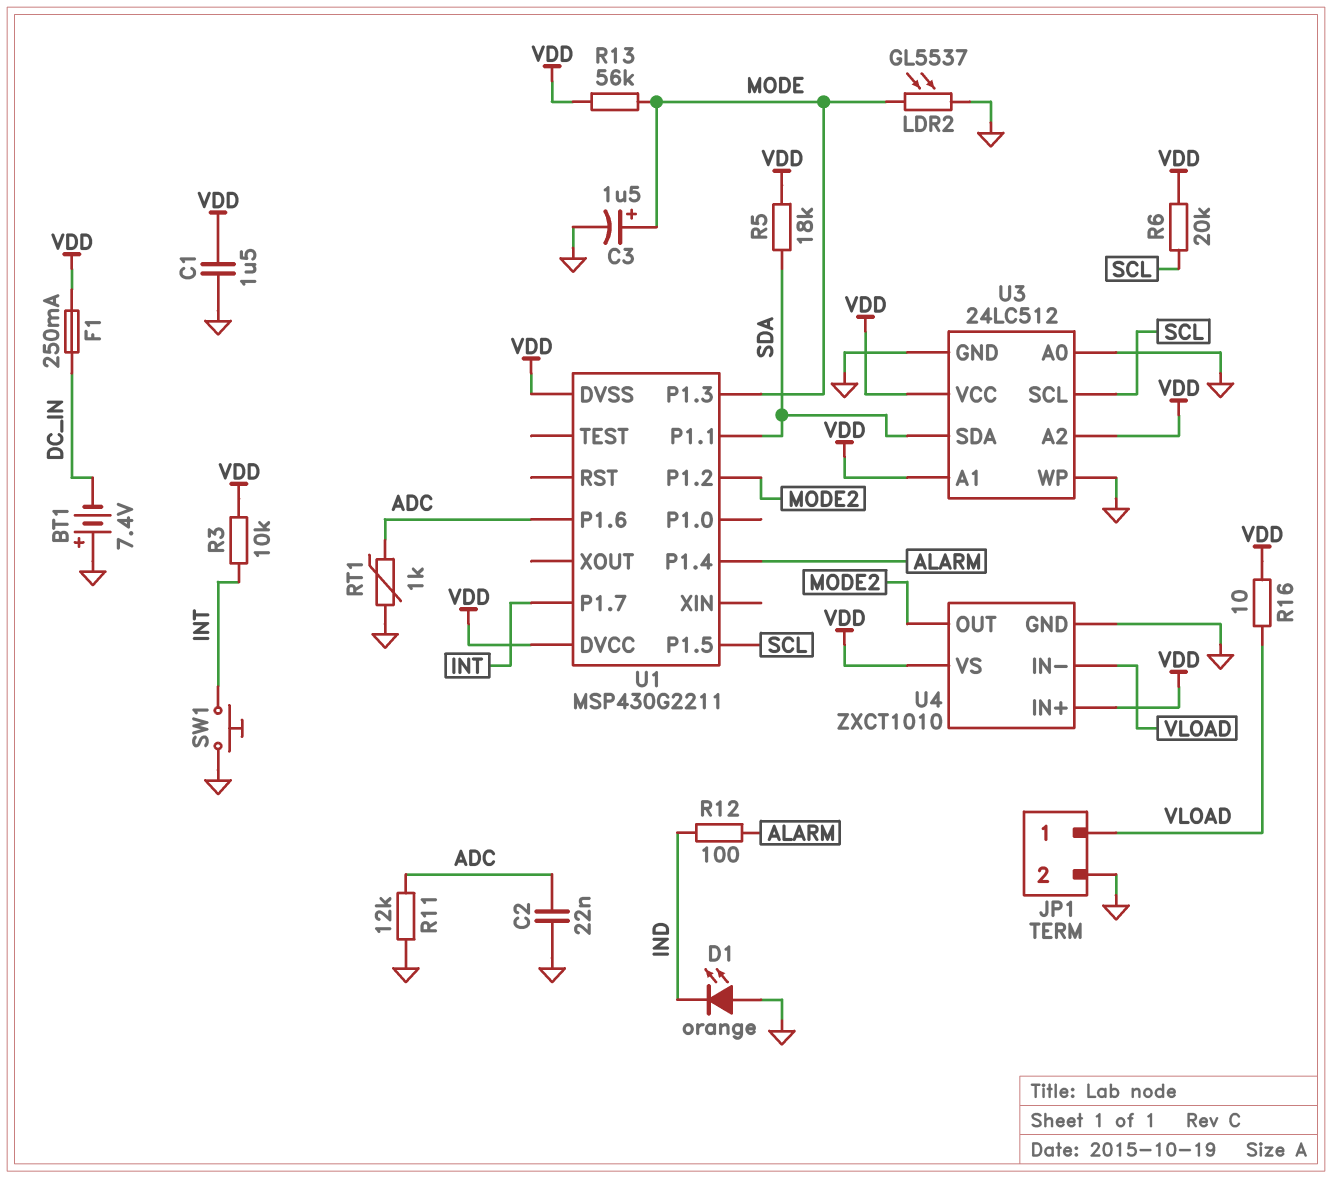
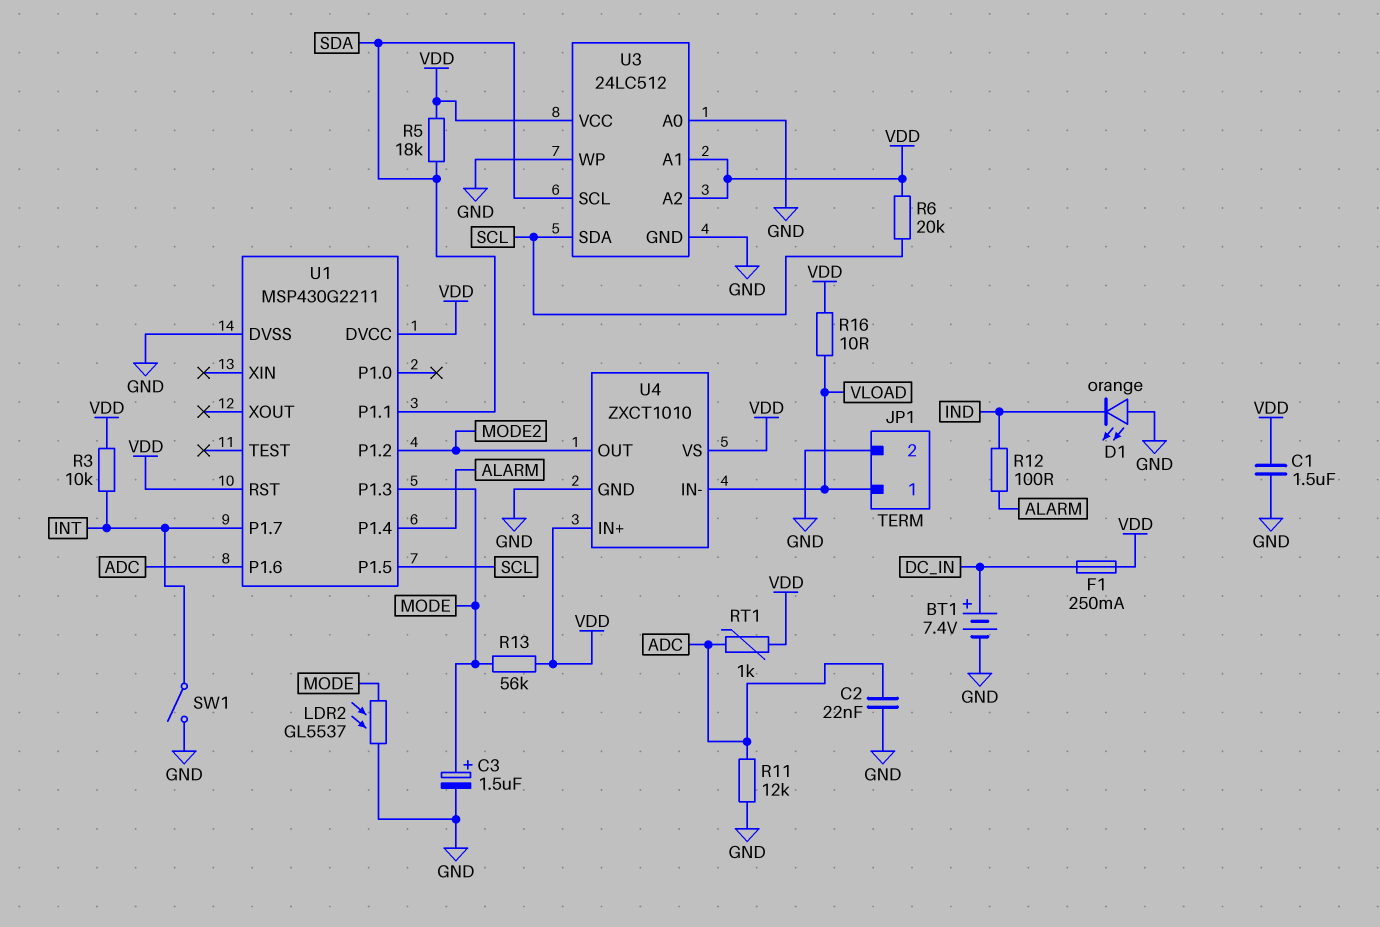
BT1: 7.4V (plus GND, minus DC_IN) -> 7.4V (plus DC_IN, minus GND)
RT1: 1k (ADC, GND) -> 1k (ADC, VDD)
SW1: button (GND, INT) -> switch (GND, INT)
U1 pin DVSS: VDD -> GND
U1 pin RST: none -> VDD
U3 pin SCL: SCL -> SDA
U3 pin SDA: SDA -> SCL

